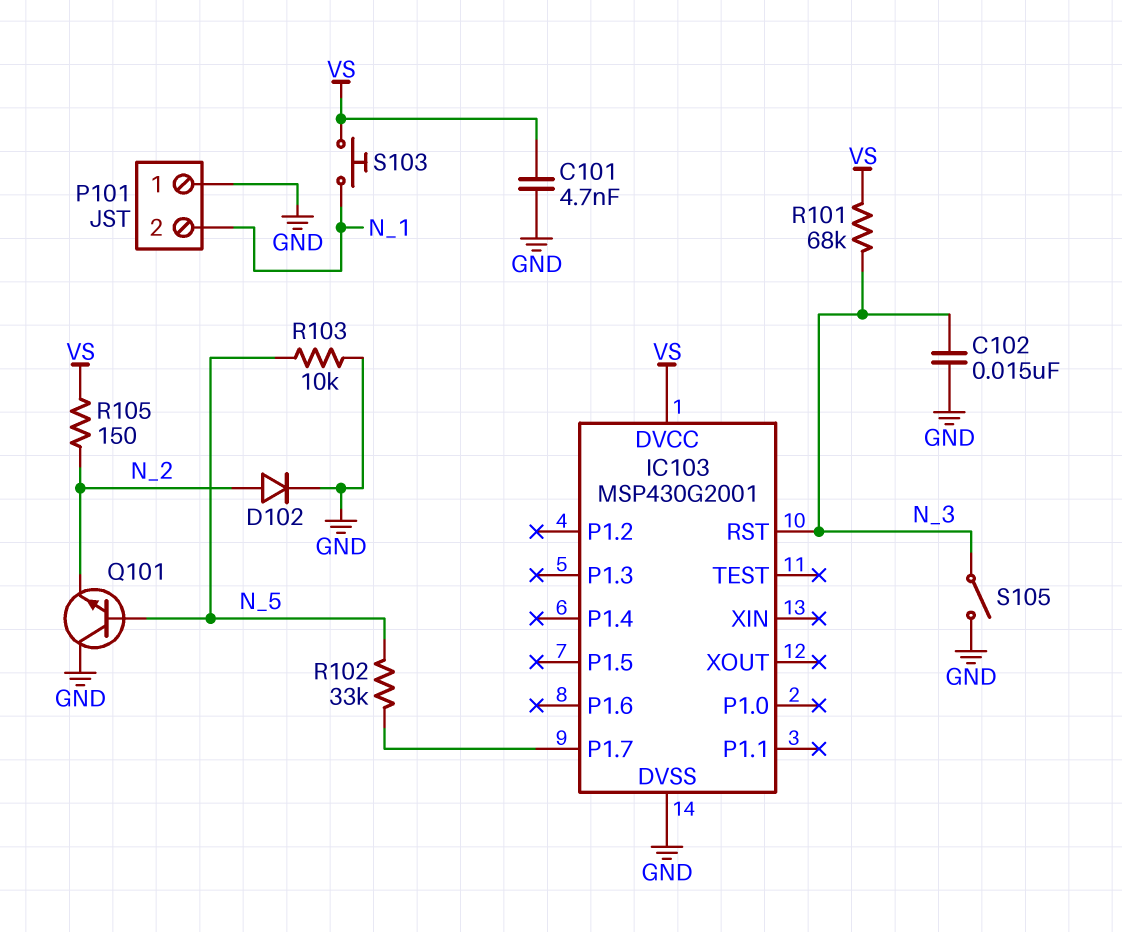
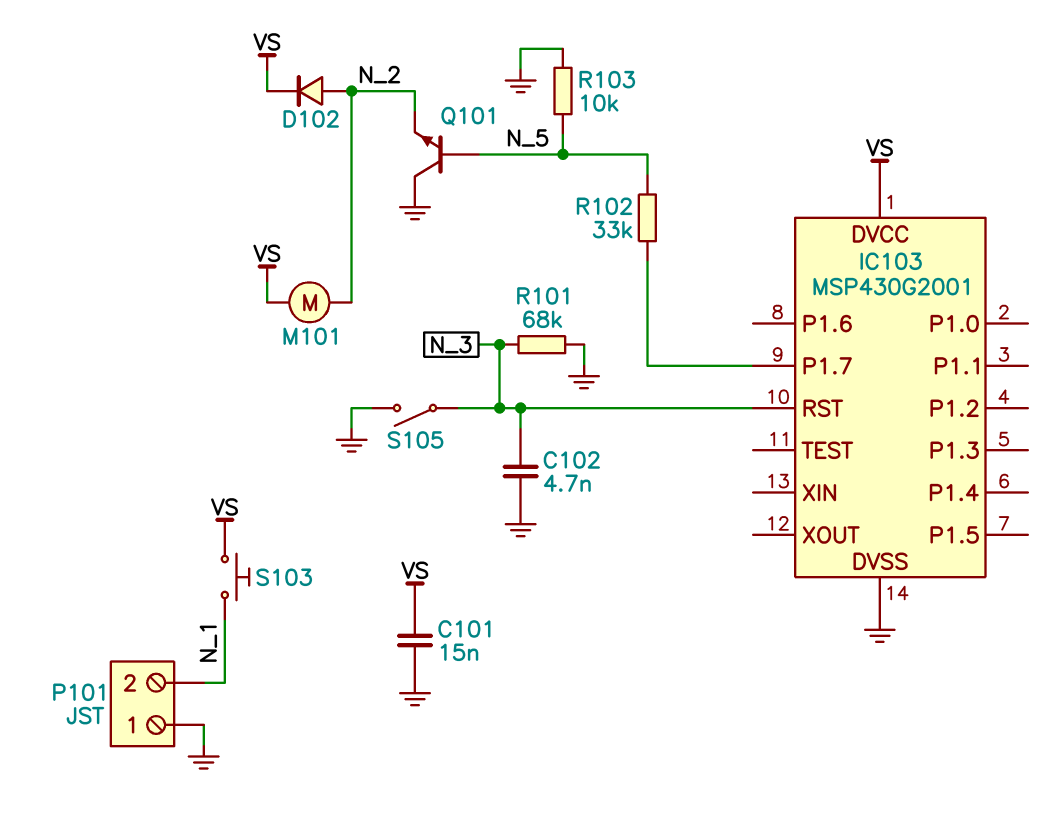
C101: 4.7nF (GND, VS) -> 15nF (GND, VS)
C102: 15nF (GND, N_3) -> 4.7nF (GND, N_3)
D102: diode (A N_2, K GND) -> diode (A N_2, K VS)
M101: none -> motor (N_2, VS)
R101: 68k (N_3, VS) -> 68k (GND, N_3)
R105: 150 (N_2, VS) -> none

